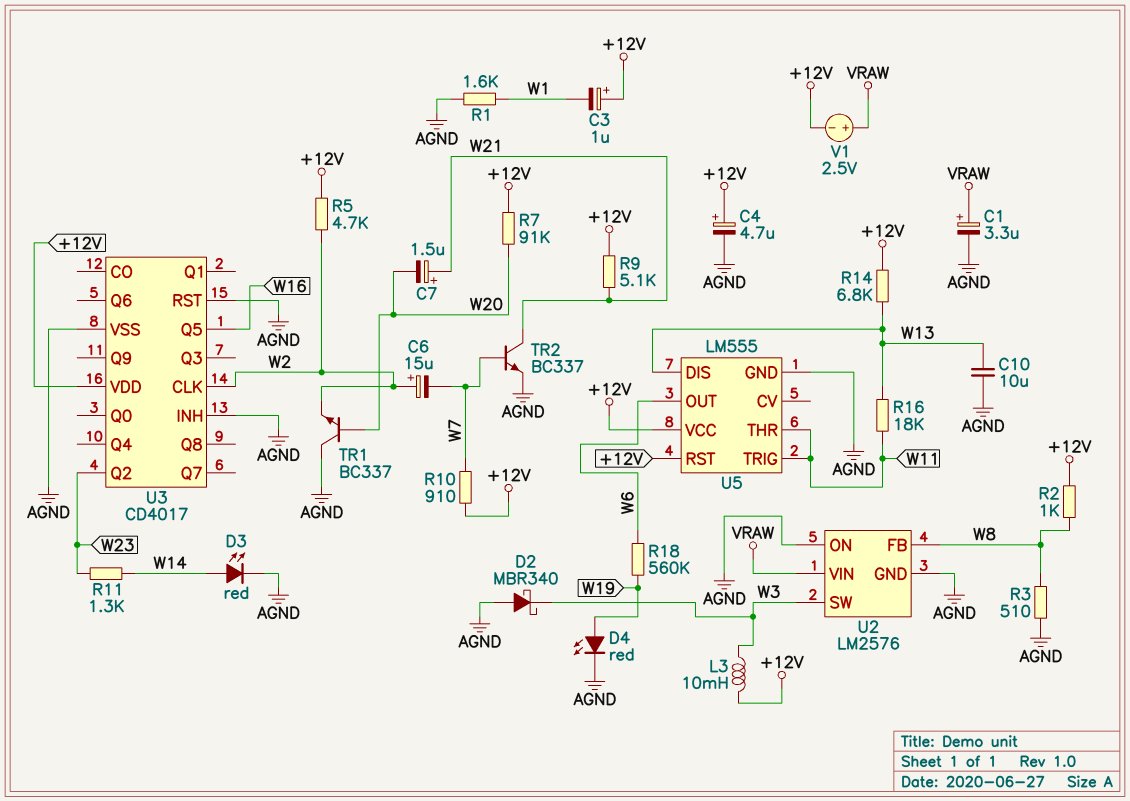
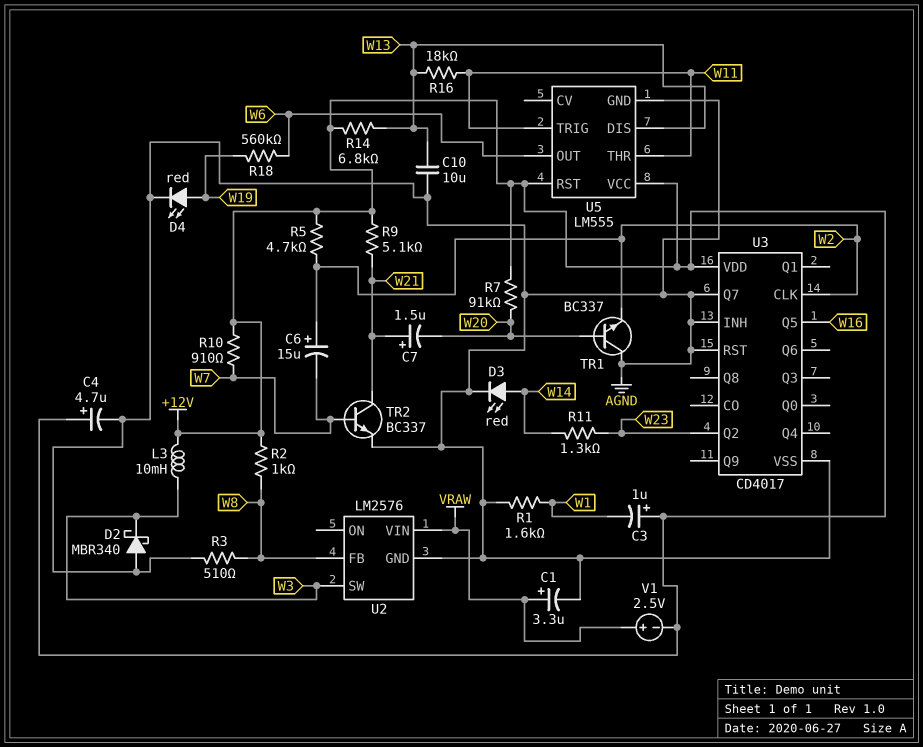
U2 pin ON: AGND -> none
U3 pin Q7: none -> AGND

